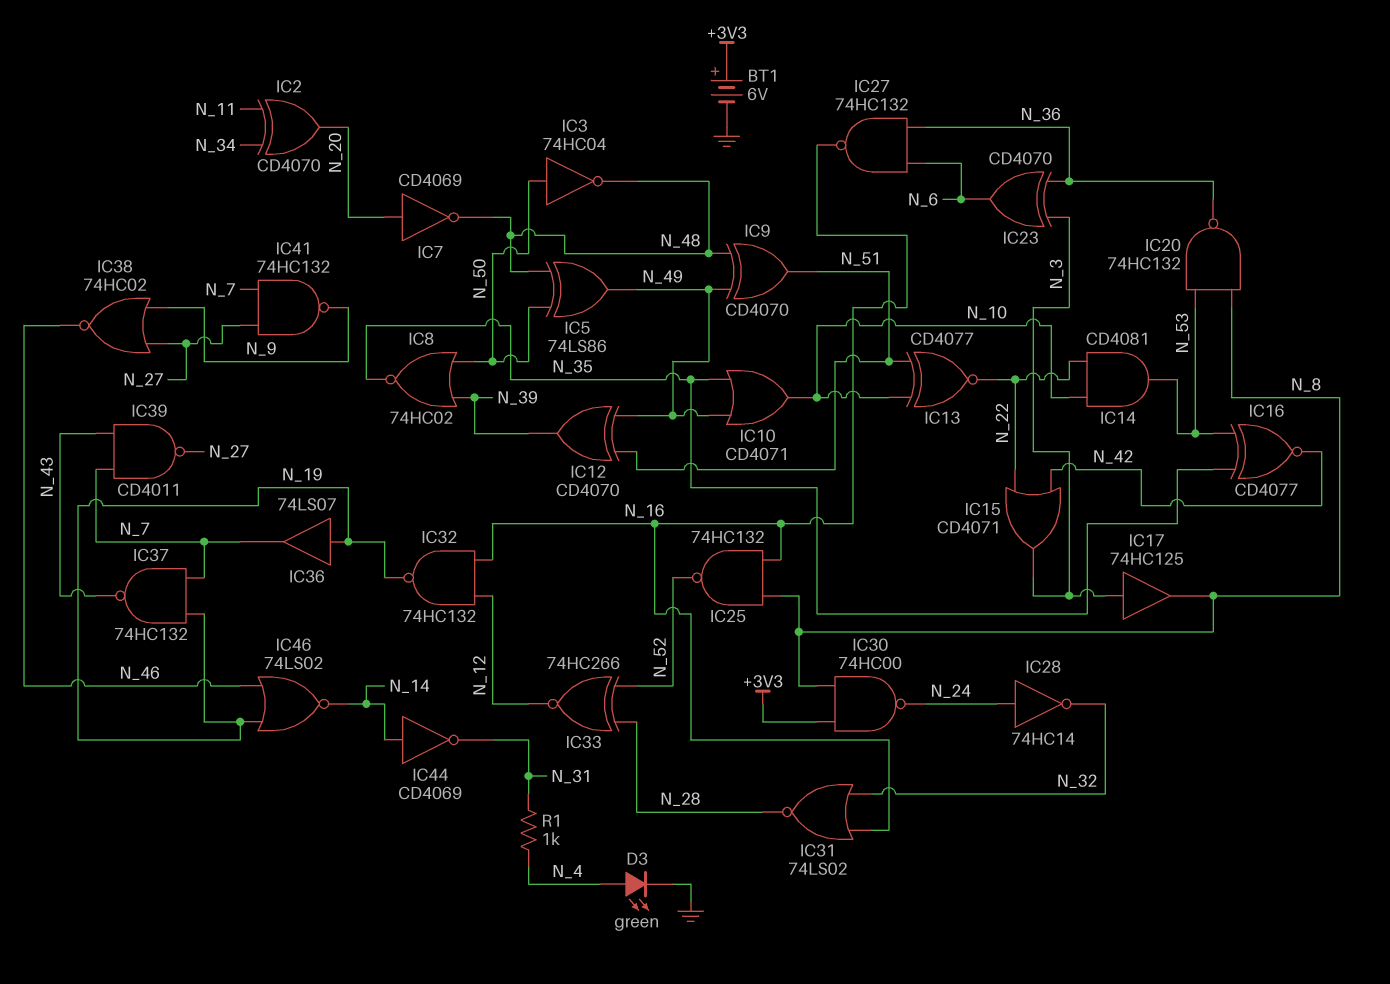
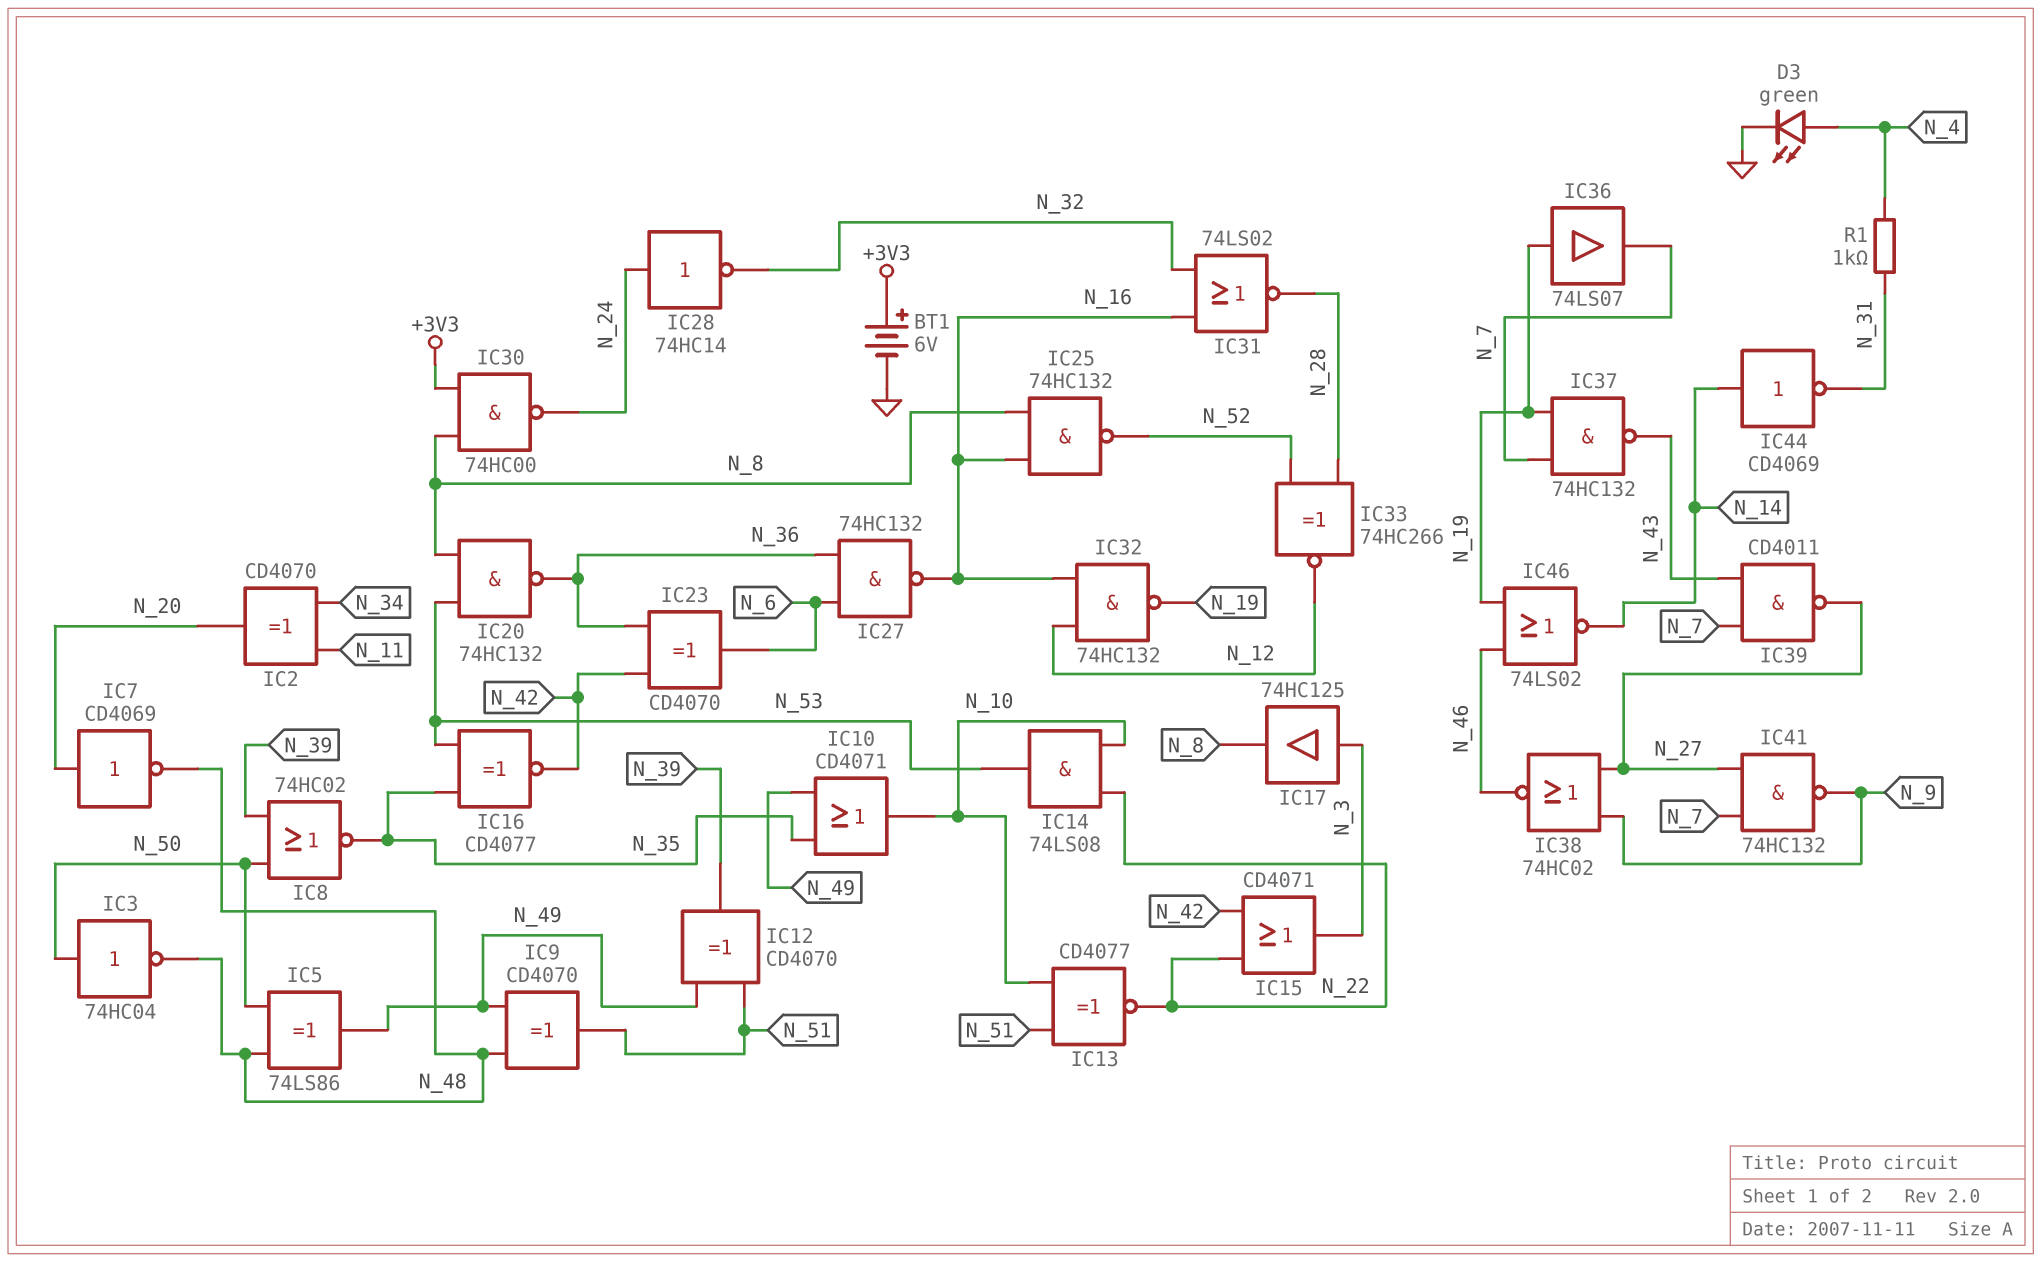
IC14: AND CD4081 (in N_10, in N_22, out N_53) -> AND 74LS08 (in N_10, in N_22, out N_53)
IC23: XOR CD4070 (in N_3, in N_36, out N_6) -> XOR CD4070 (in N_36, in N_42, out N_6)

